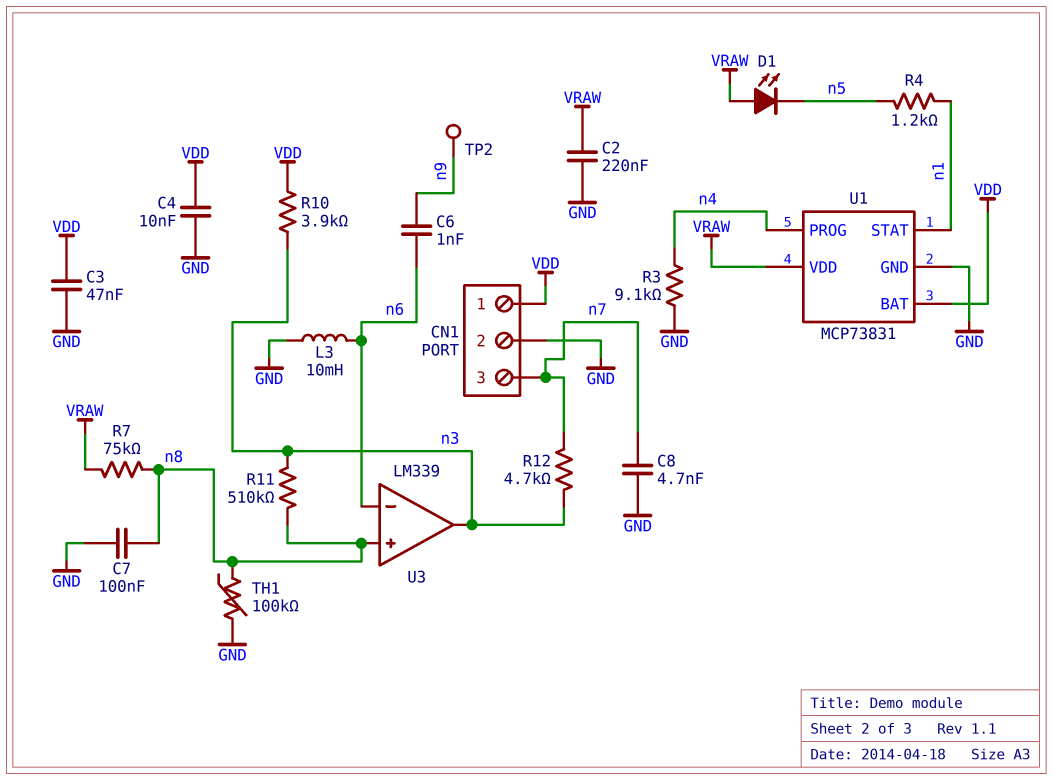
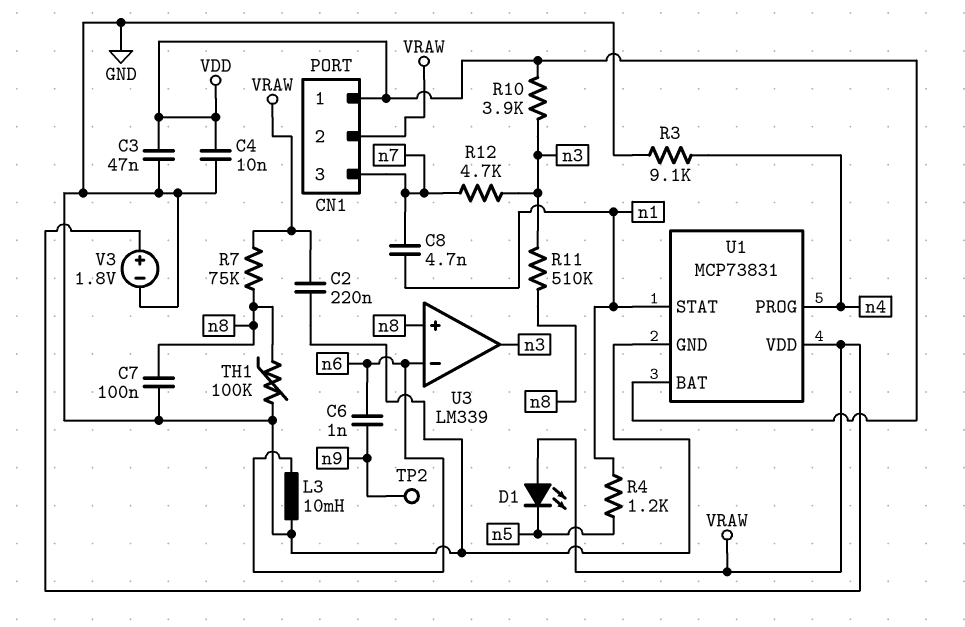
C8: 4.7nF (GND, n7) -> 4.7nF (n1, n7)
CN1 pin 2: GND -> VRAW
V3: none -> 1.8V (plus VRAW, minus GND)

